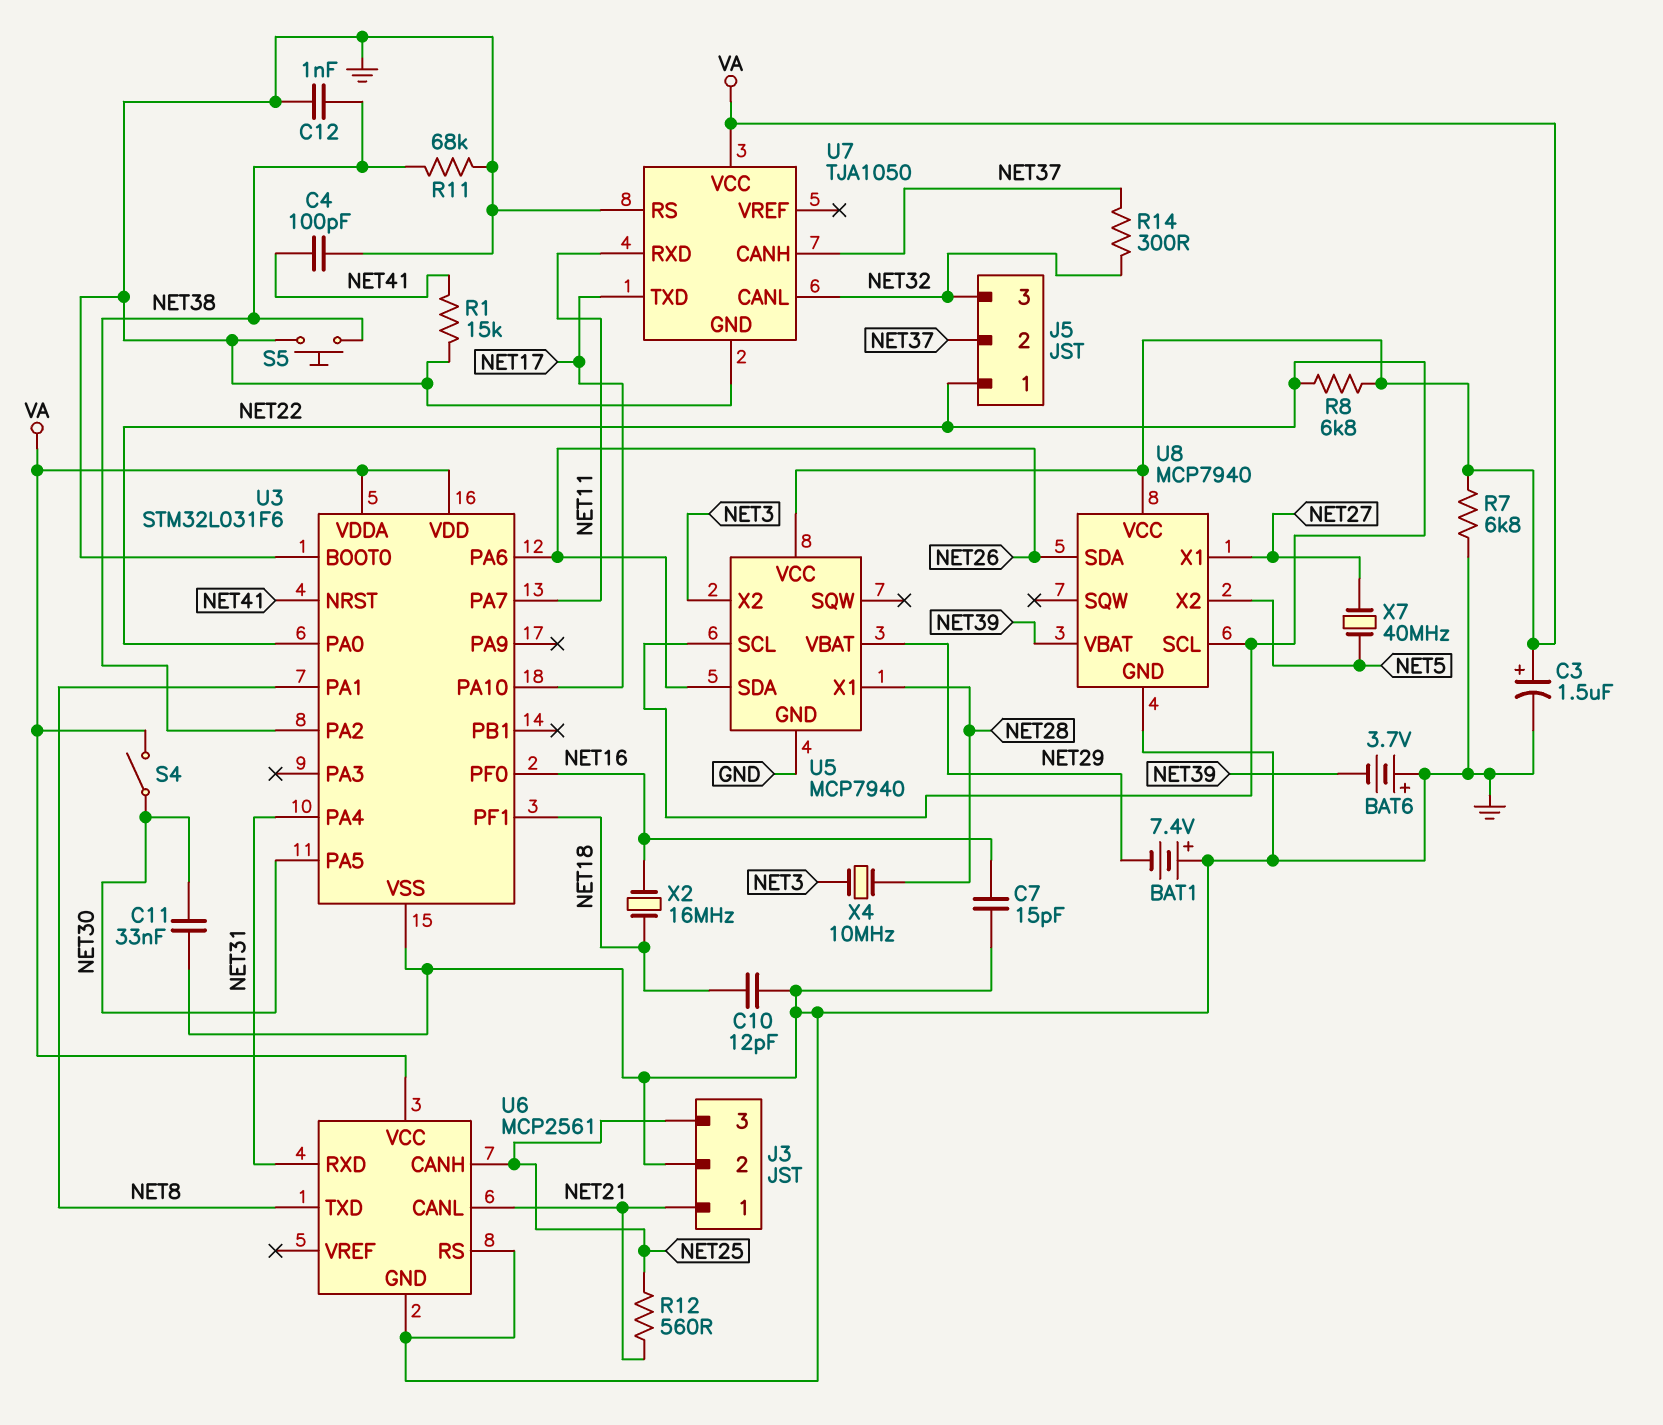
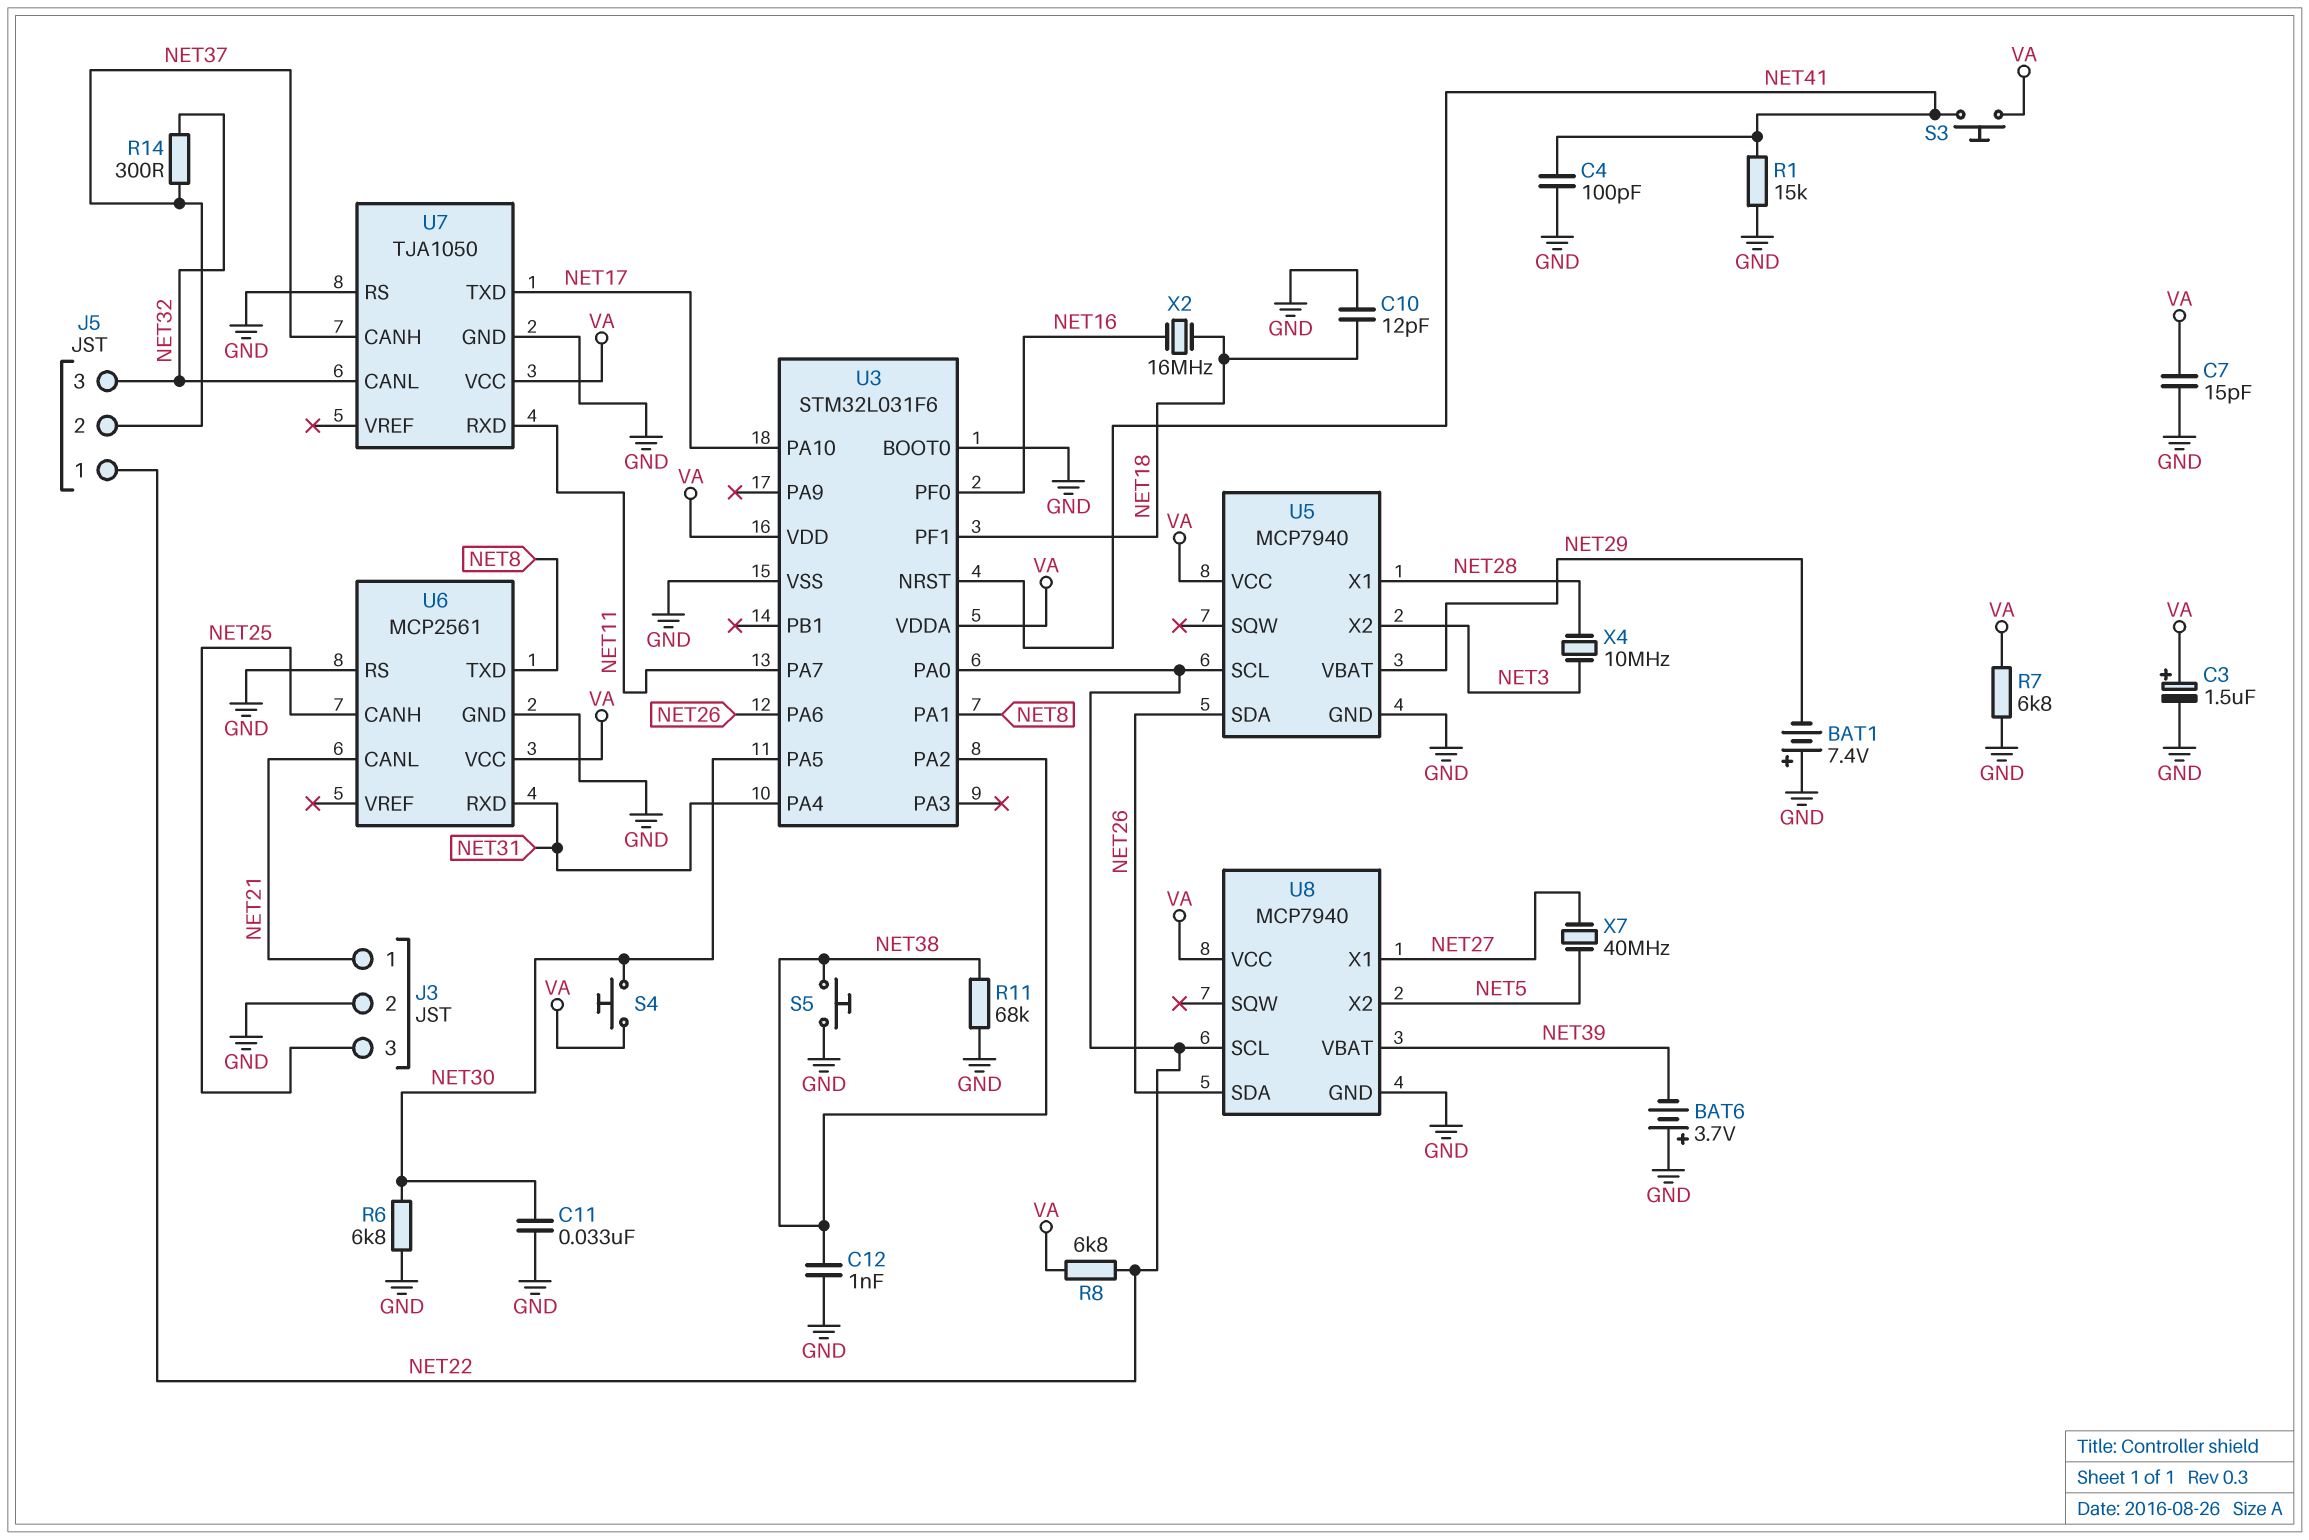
C7: 15pF (GND, NET16) -> 15pF (GND, VA)
R6: none -> 6.8k (GND, NET30)
R12: 560 (NET21, NET25) -> none
S3: none -> button (NET41, VA)
S4: switch (NET30, VA) -> button (NET30, VA)

